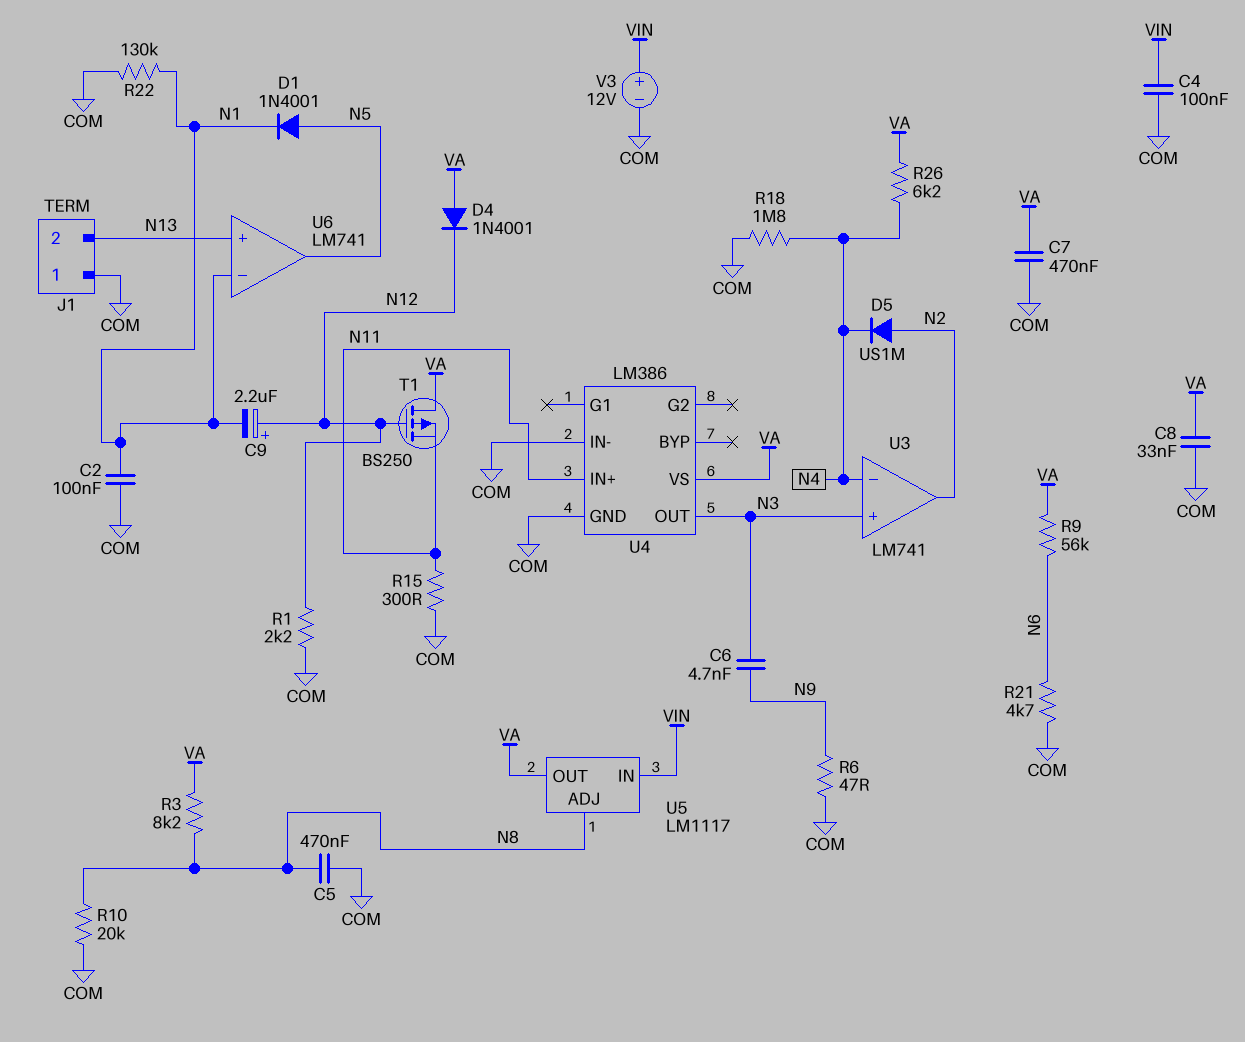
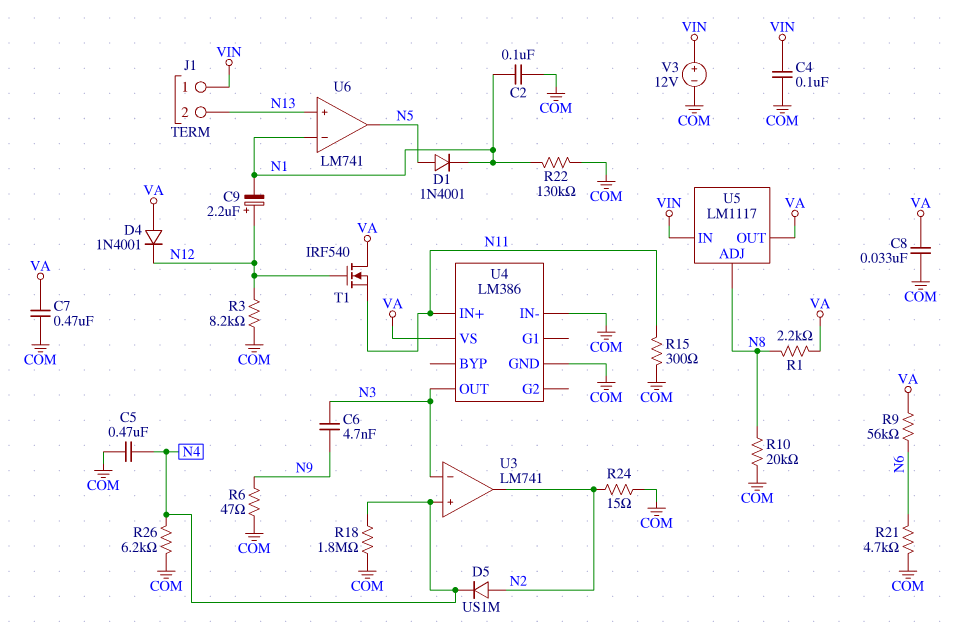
C5: 470nF (COM, N8) -> 470nF (COM, N4)
J1 pin 1: COM -> VIN
R1: 2.2k (COM, N12) -> 2.2k (N8, VA)
R3: 8.2k (N8, VA) -> 8.2k (COM, N12)
R24: none -> 15 (COM, N2)
R26: 6.2k (N4, VA) -> 6.2k (COM, N4)
T1: PMOS BS250 (G N12, D VA, S N11) -> NMOS IRF540 (G N12, D VA, S N11)
U3 pin in+: N3 -> N4
U3 pin in-: N4 -> N3

